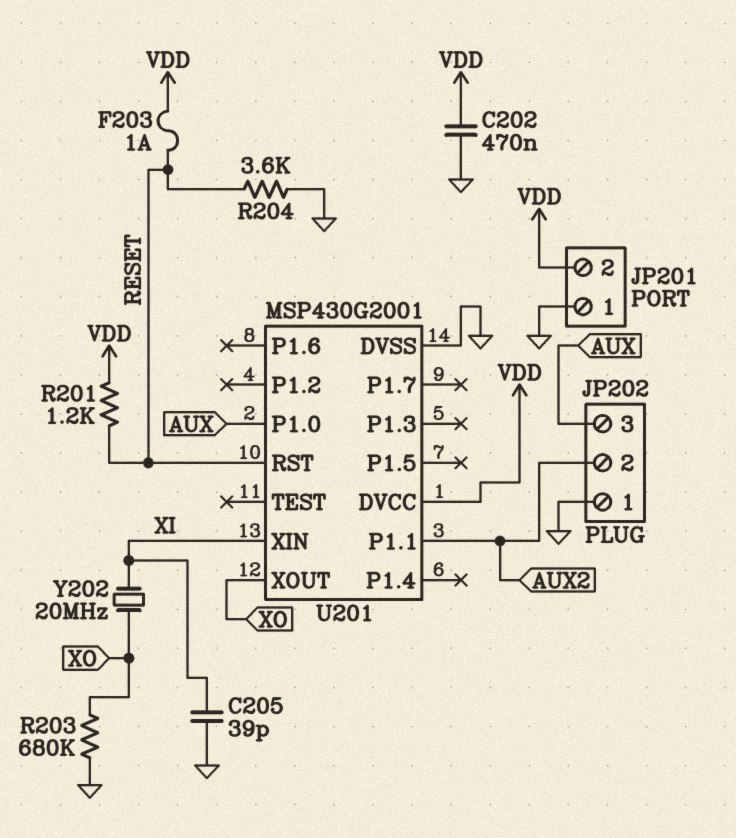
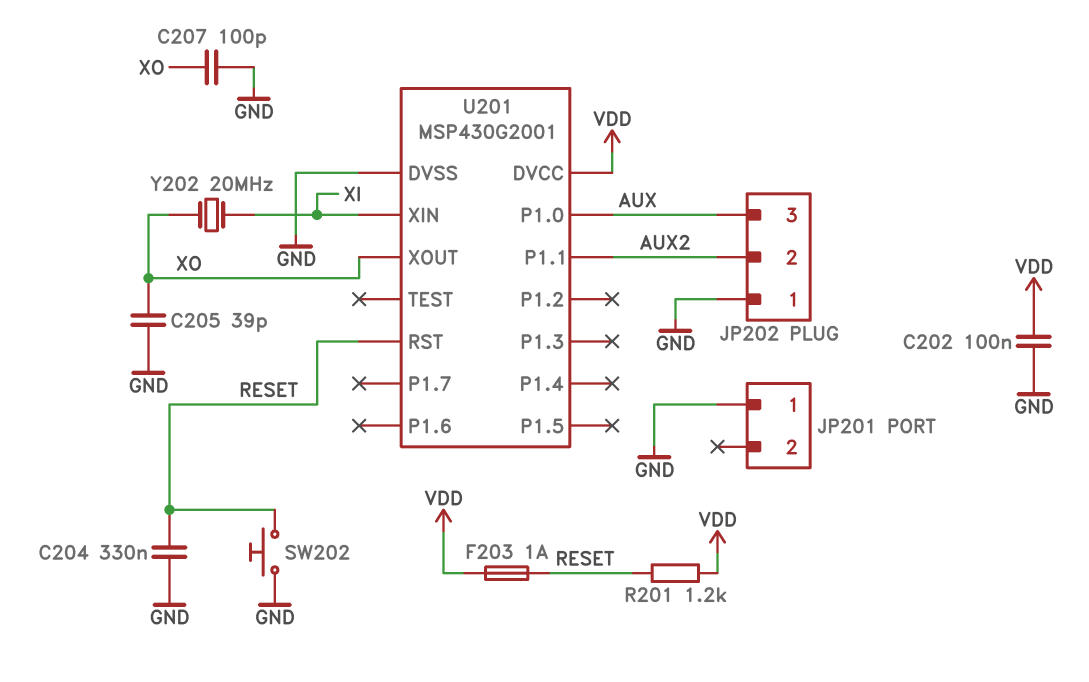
C202: 470nF (GND, VDD) -> 100nF (GND, VDD)
C204: none -> 330nF (GND, RESET)
C205: 39pF (GND, XI) -> 39pF (GND, XO)
C207: none -> 100pF (GND, XO)
JP201 pin 2: VDD -> none
R203: 680k (GND, XO) -> none
R204: 3.6k (GND, RESET) -> none
SW202: none -> button (GND, RESET)

